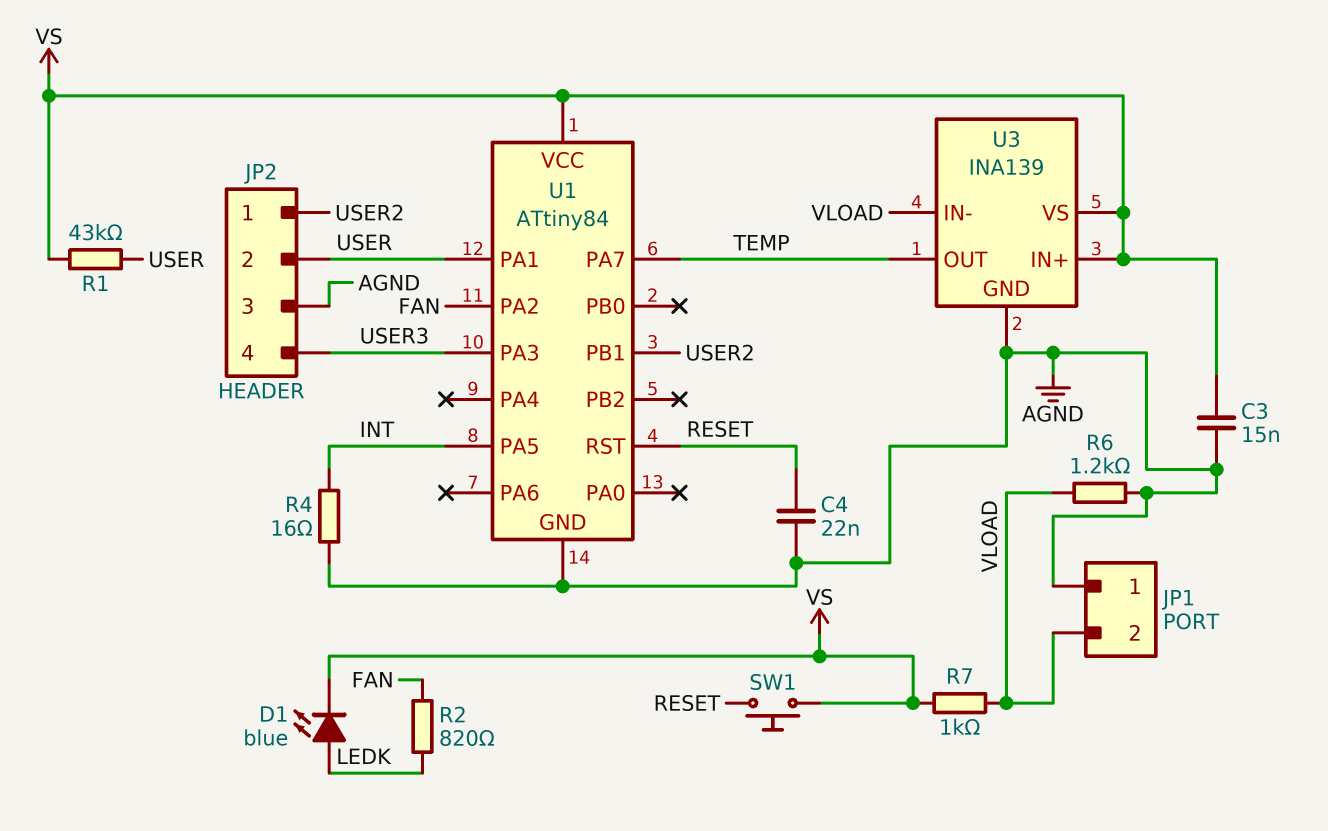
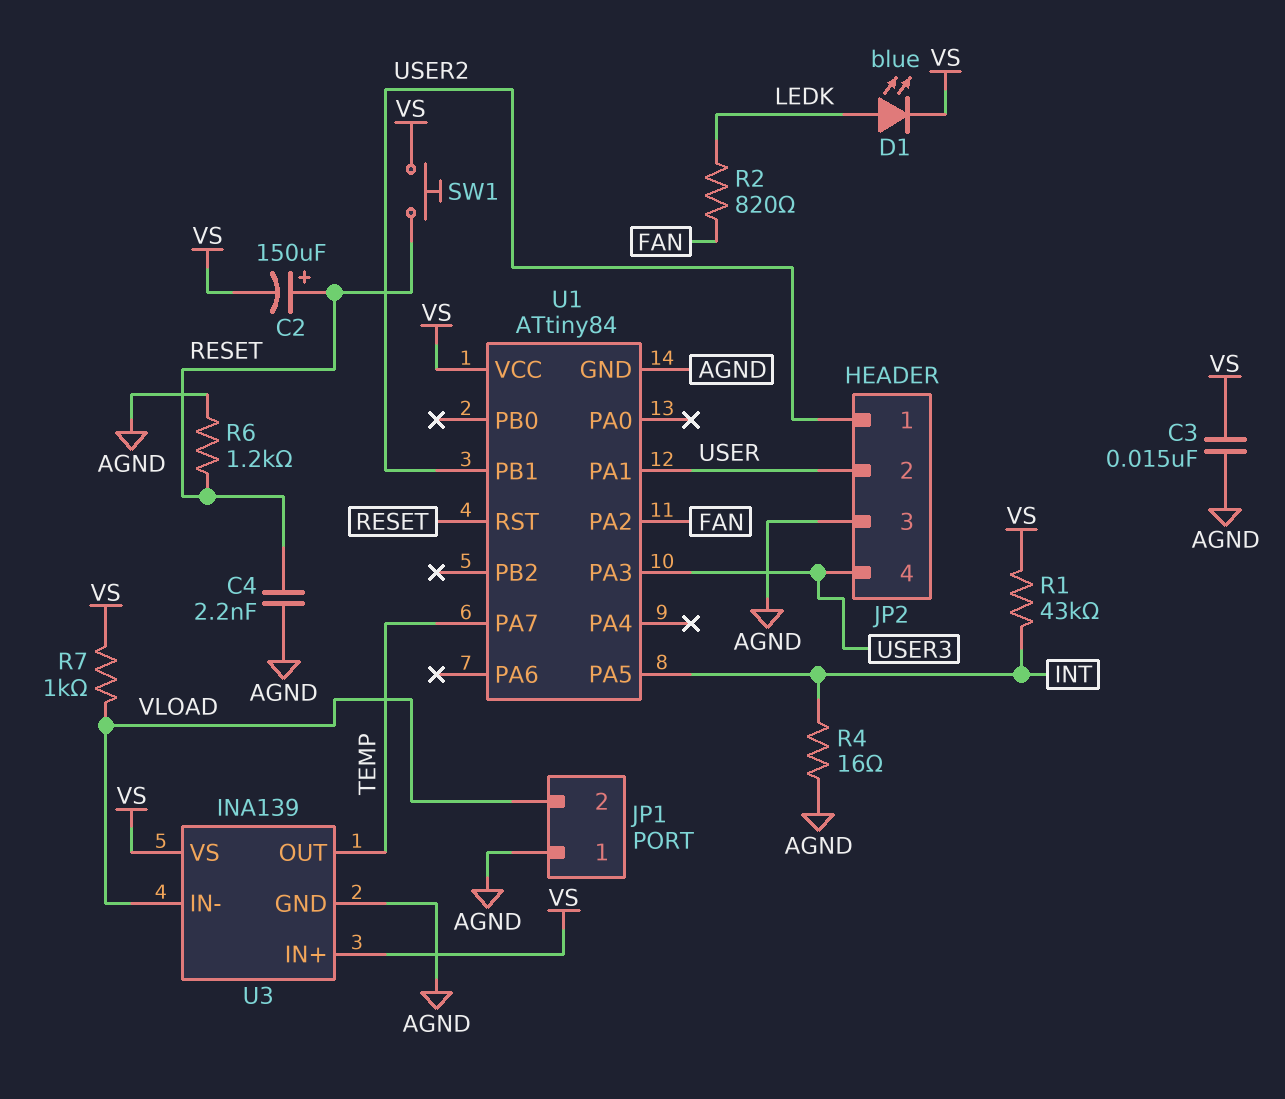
C2: none -> 150uF (plus RESET, minus VS)
C4: 22nF (AGND, RESET) -> 2.2nF (AGND, RESET)
R1: 43k (USER, VS) -> 43k (INT, VS)
R6: 1.2k (AGND, VLOAD) -> 1.2k (AGND, RESET)

